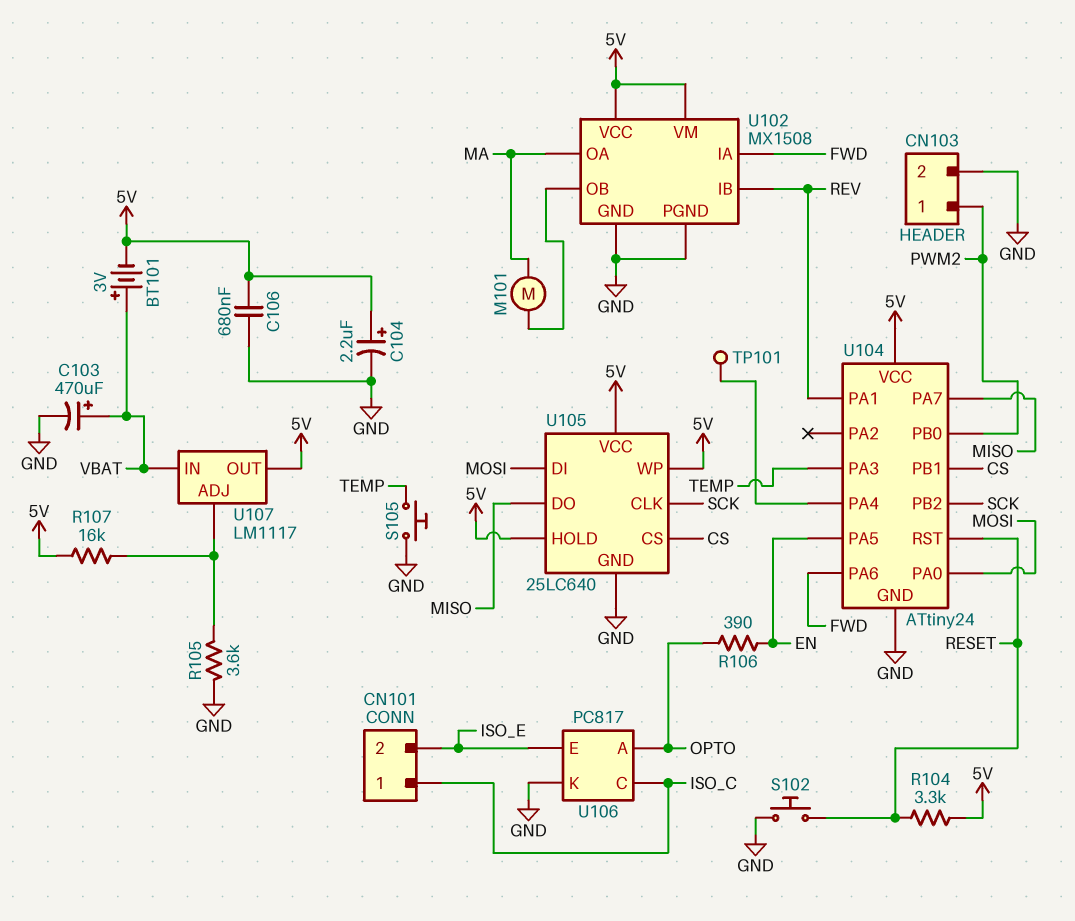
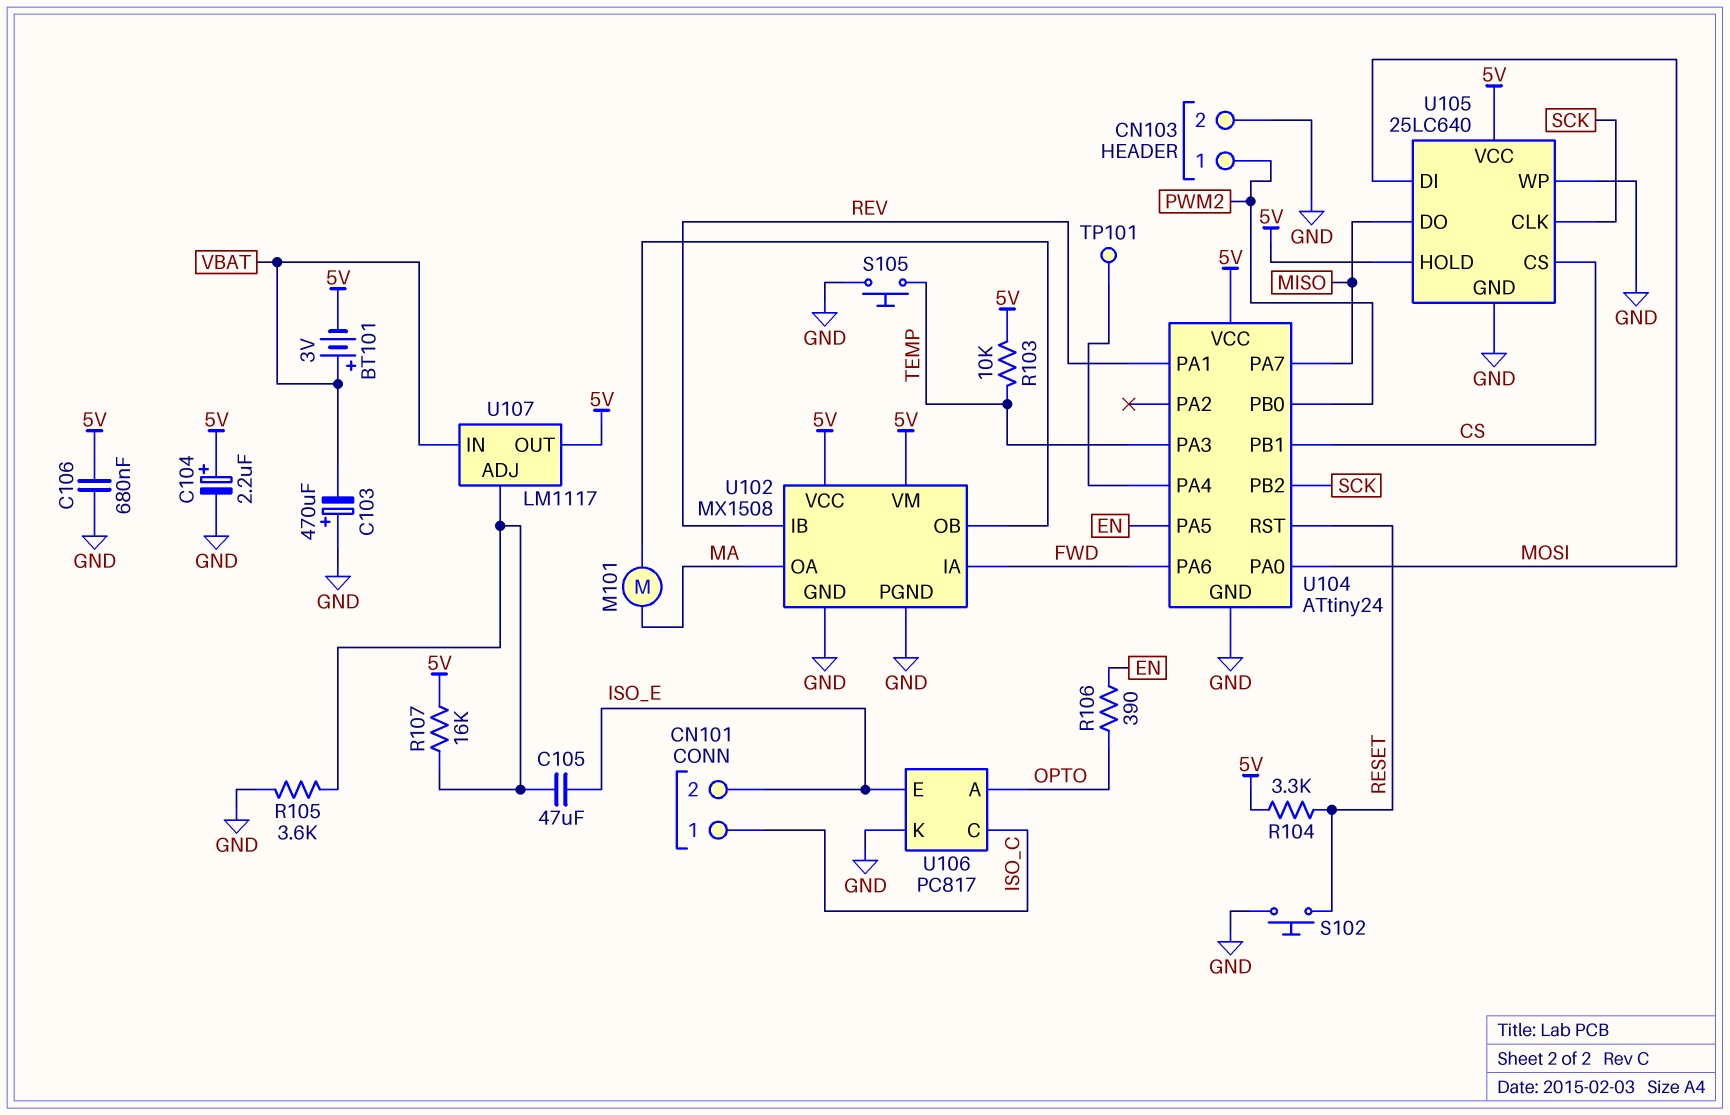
C103: 470uF (plus VBAT, minus GND) -> 470uF (plus GND, minus VBAT)
C105: none -> 47uF (ISO_E, U107/ADJ)
R103: none -> 10k (5V, TEMP)
U105 pin WP: 5V -> GND

